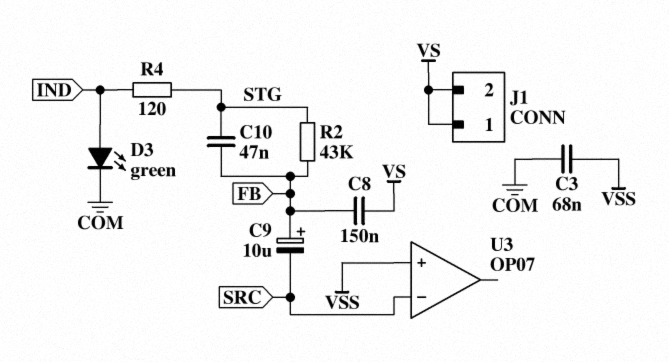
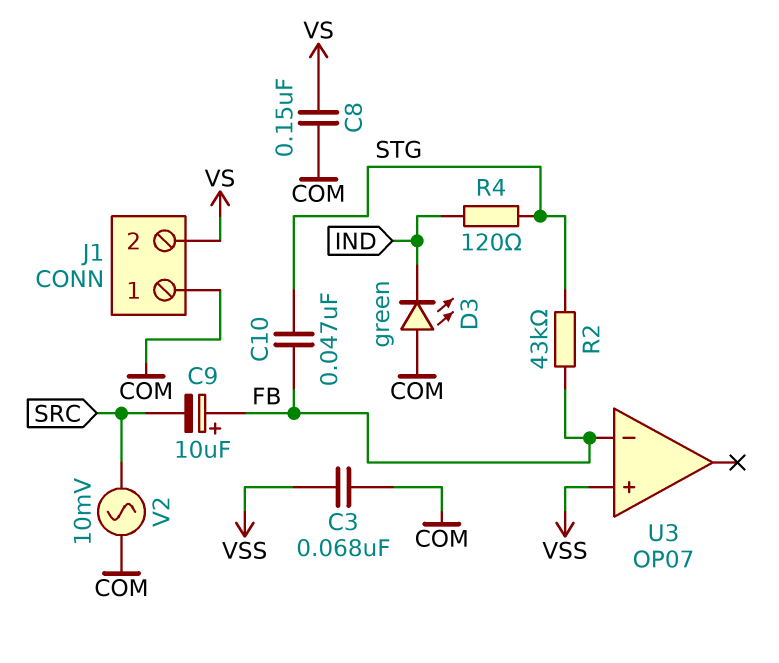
C8: 150nF (FB, VS) -> 150nF (COM, VS)
D3: LED green (A IND, K COM) -> LED green (A COM, K IND)
J1 pin 1: VS -> COM
U3 pin in-: SRC -> FB
V2: none -> AC 10mV (COM, SRC)

